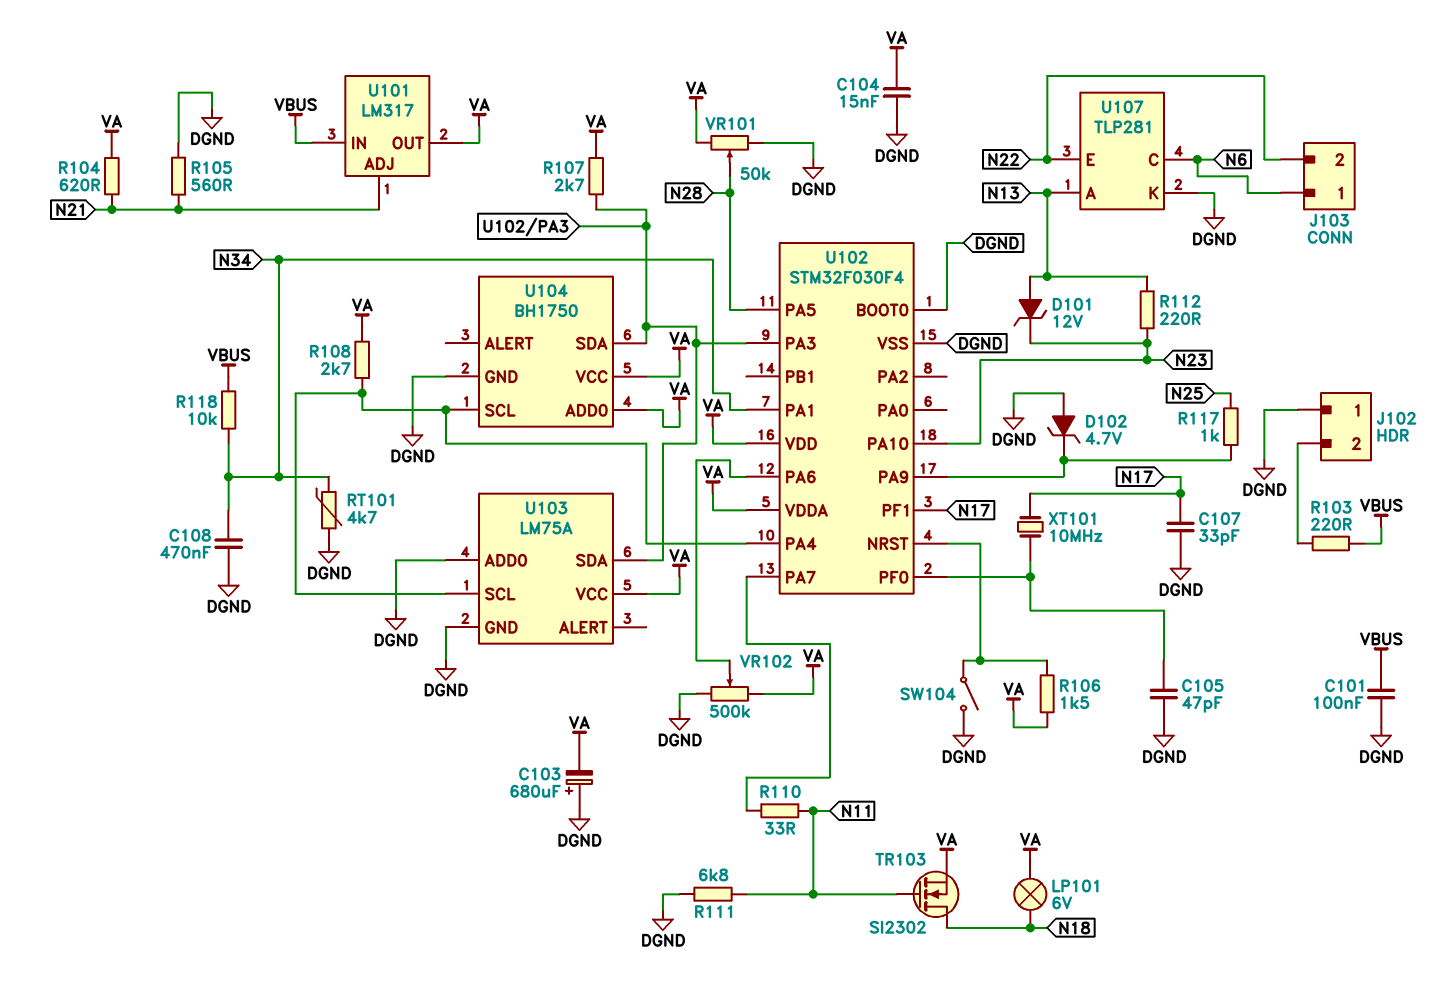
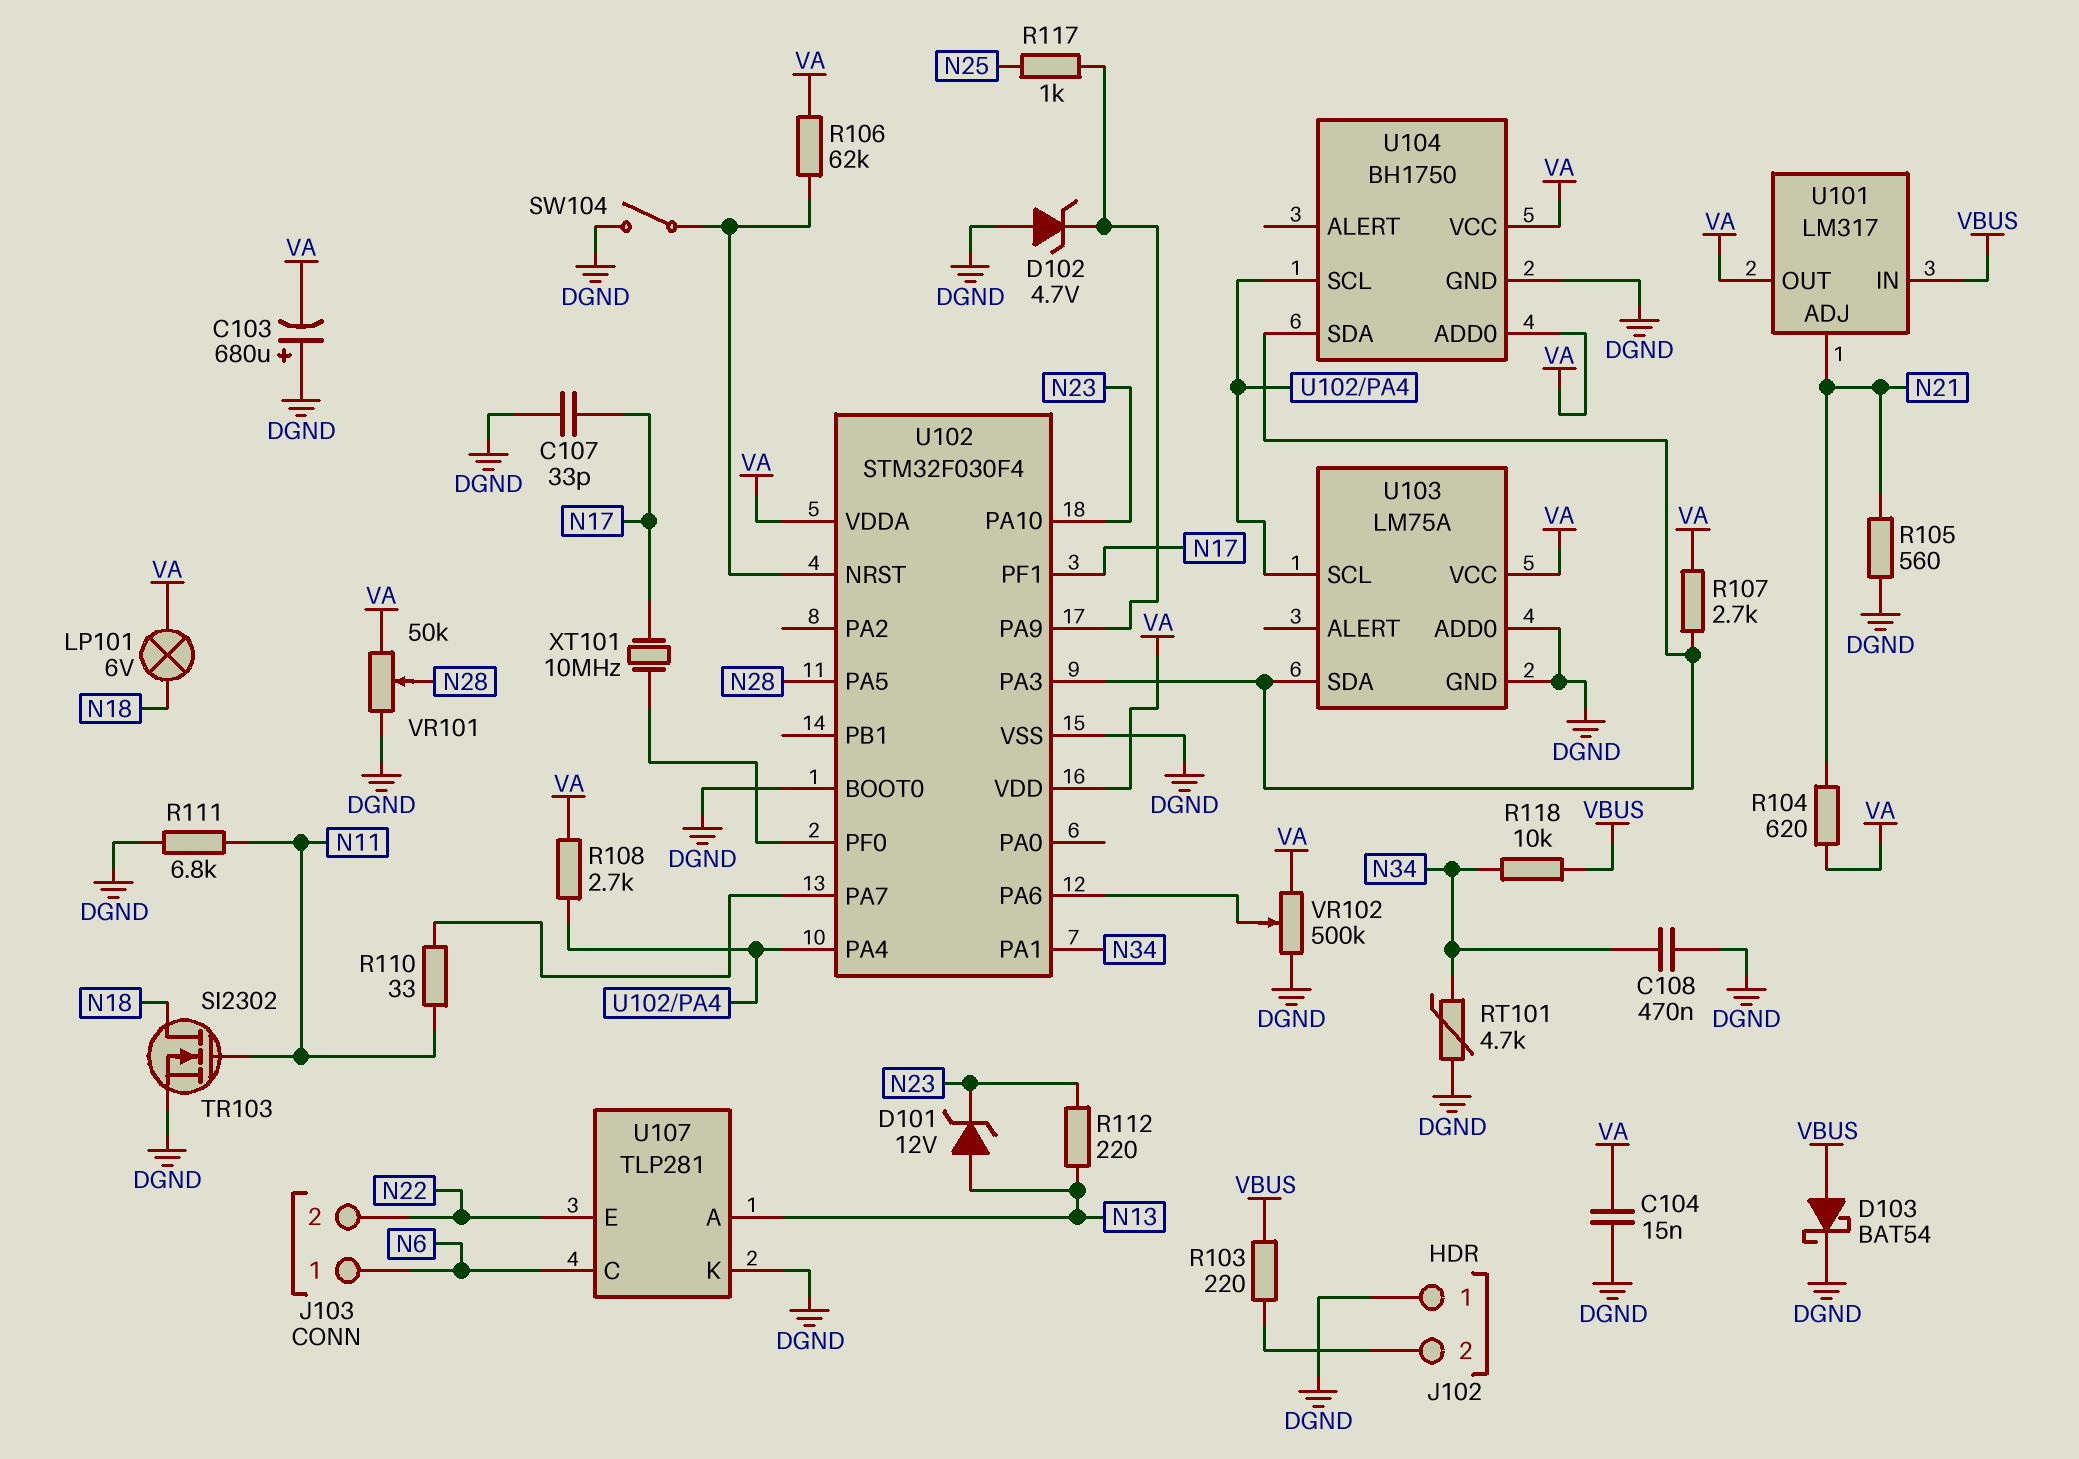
C101: 100nF (DGND, VBUS) -> none
C105: 47pF (DGND, U102/PF0) -> none
D103: none -> schottky BAT54 (A VBUS, K DGND)
R106: 1.5k (U102/NRST, VA) -> 62k (U102/NRST, VA)
TR103: NMOS SI2302 (G N11, D N18, S VA) -> NMOS SI2302 (G N11, D N18, S DGND)

